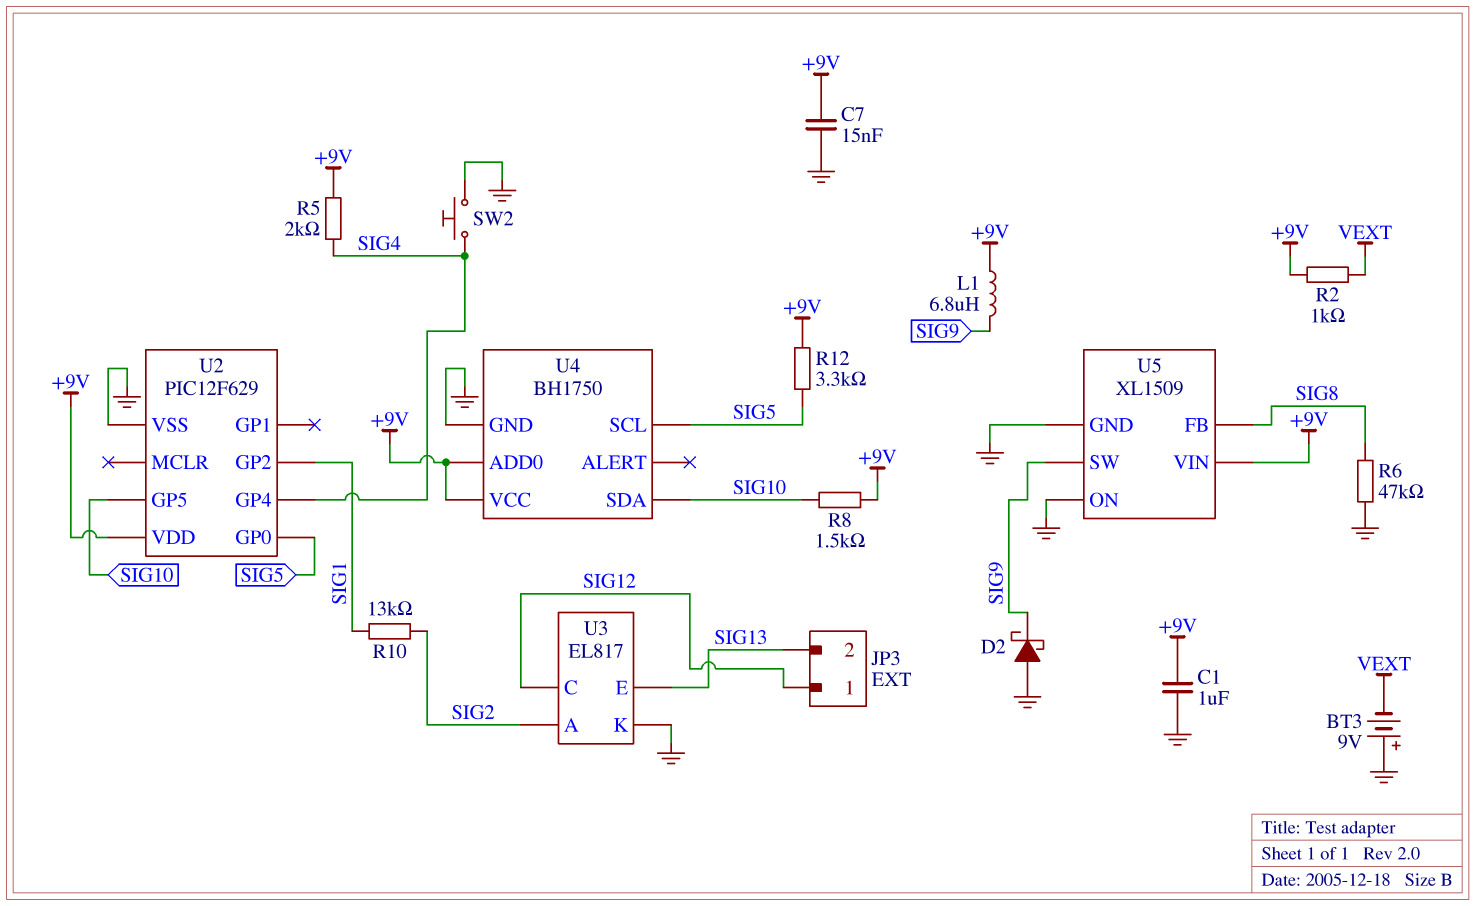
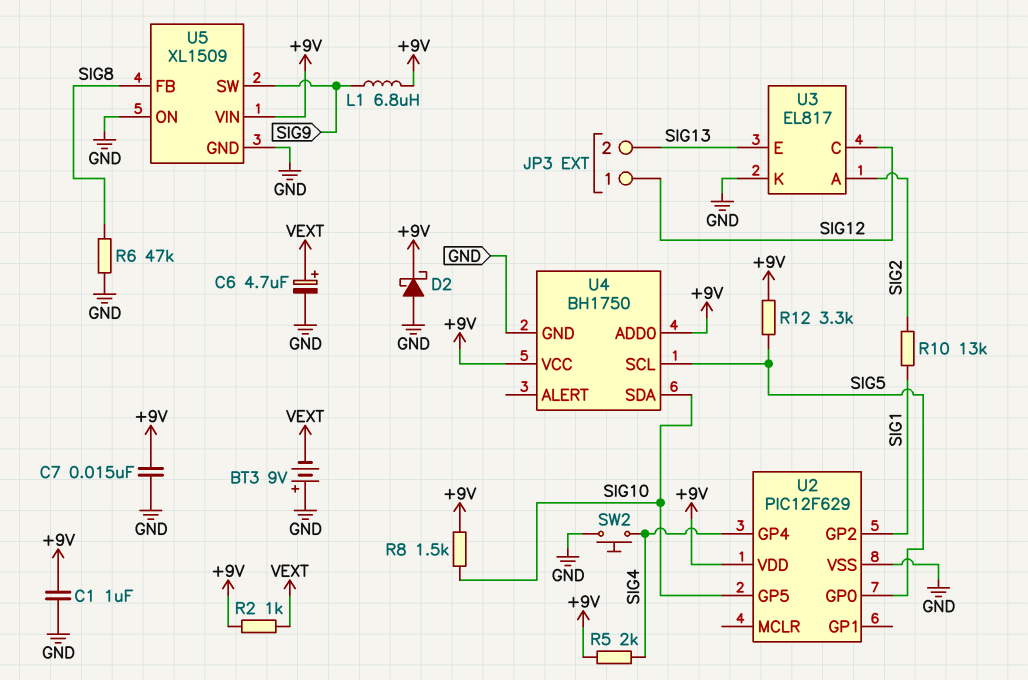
C6: none -> 4.7uF (plus VEXT, minus GND)
D2: schottky (A GND, K SIG9) -> schottky (A GND, K +9V)

